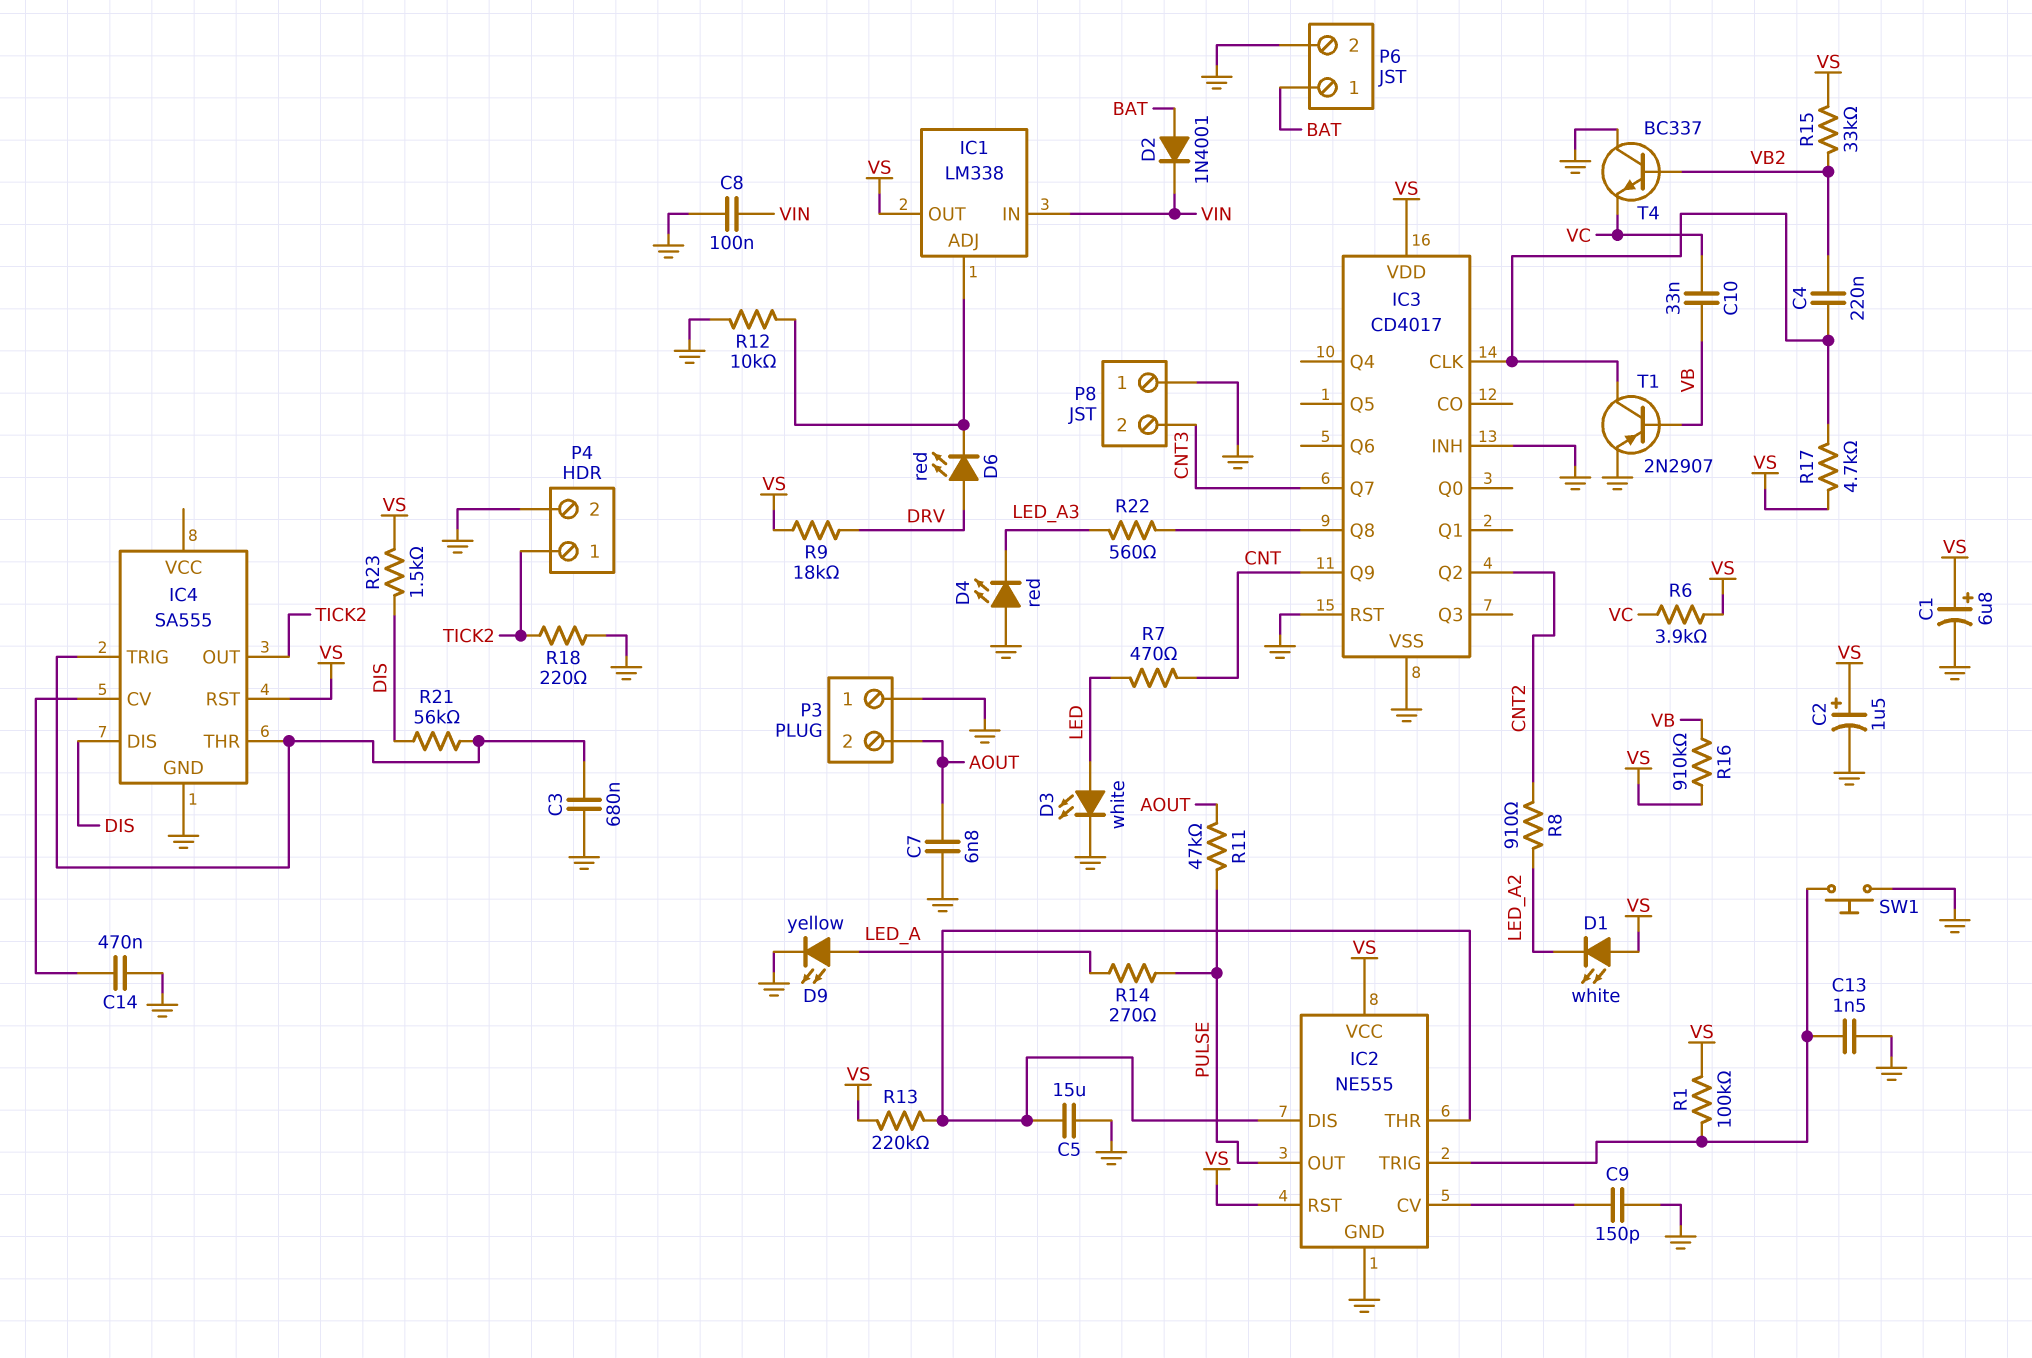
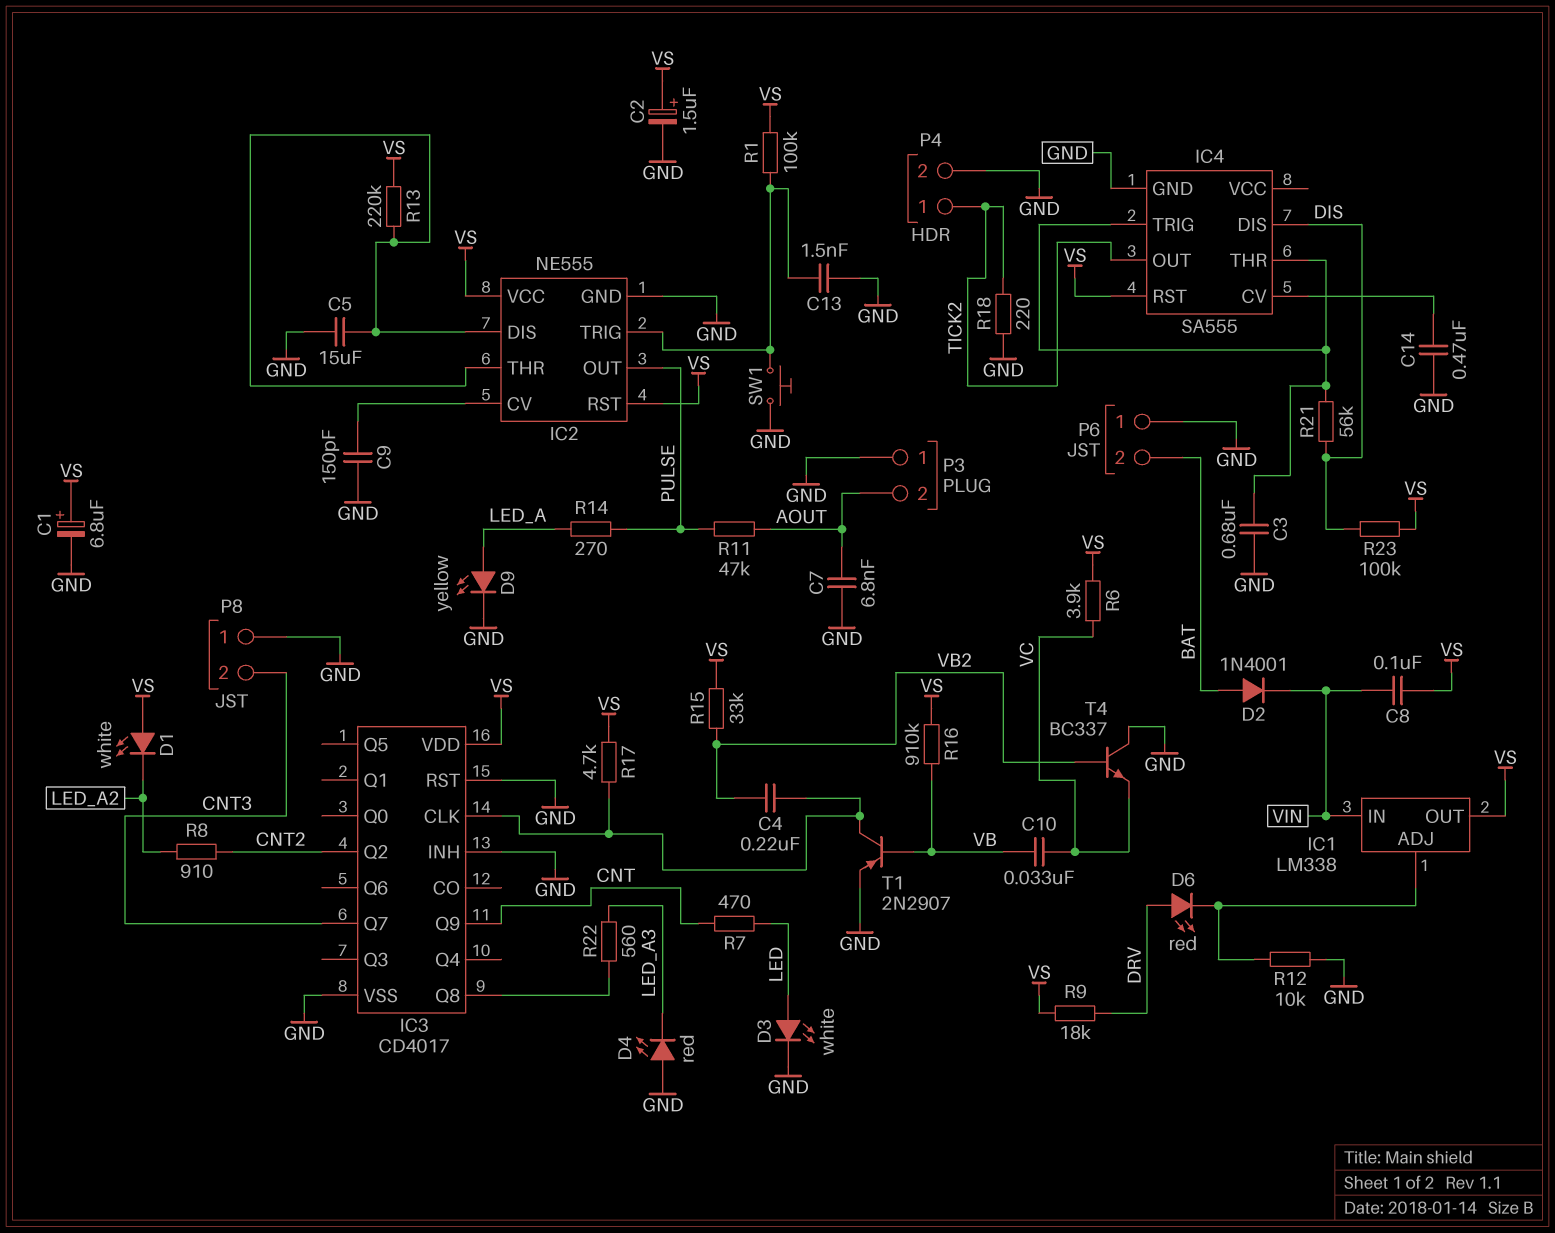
C8: 100nF (GND, VIN) -> 100nF (VIN, VS)
P6 pin 1: BAT -> GND
P6 pin 2: GND -> BAT
R23: 1.5k (DIS, VS) -> 100k (DIS, VS)

